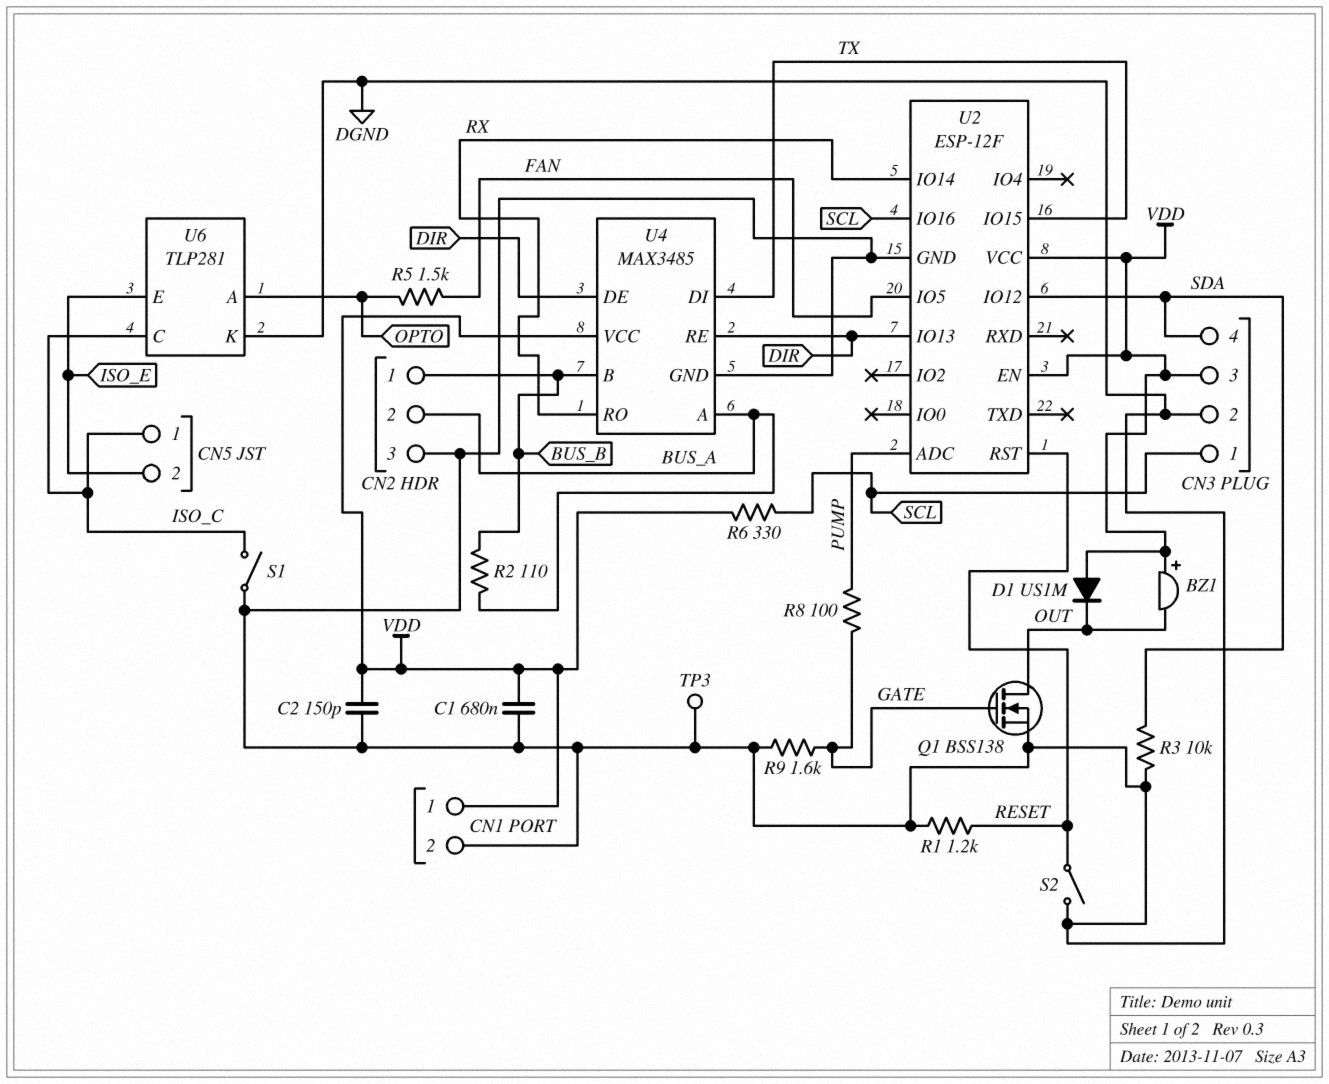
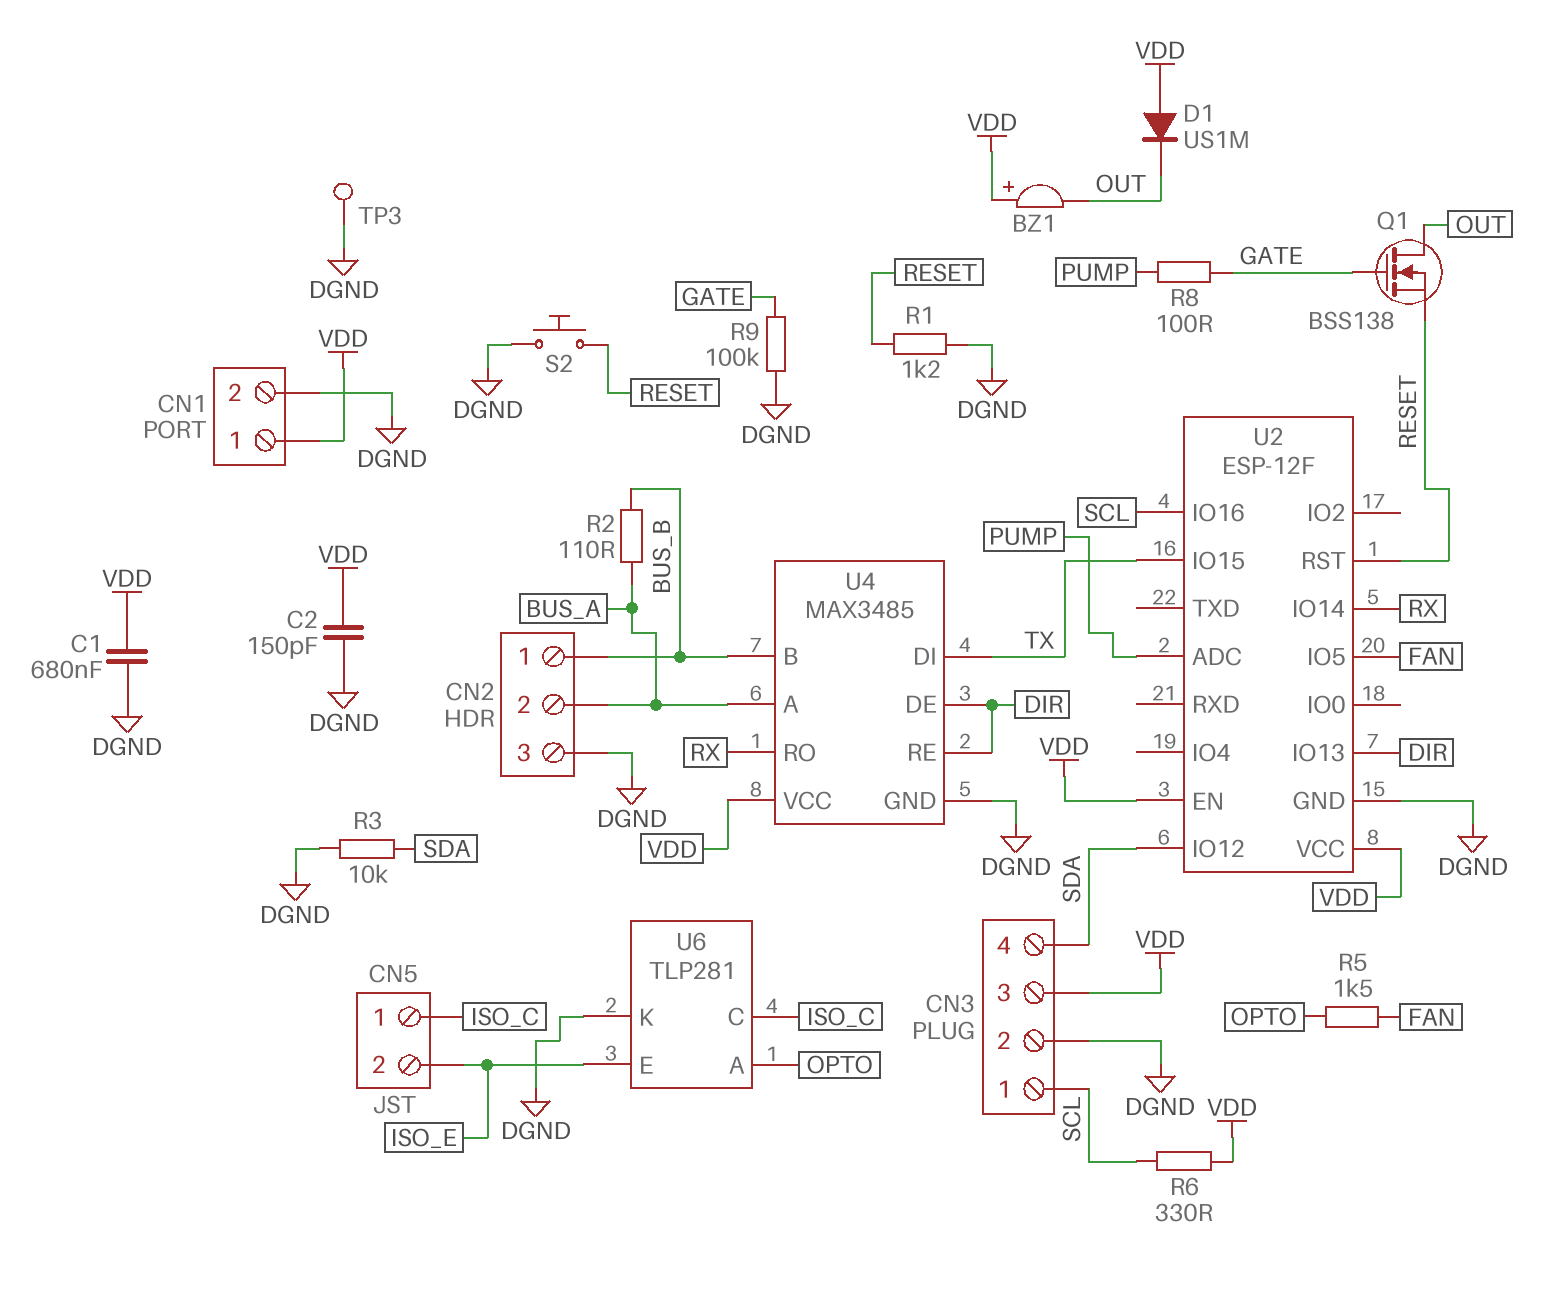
Q1: NMOS BSS138 (G GATE, D OUT, S DGND) -> NMOS BSS138 (G GATE, D OUT, S RESET)
R9: 1.6k (DGND, GATE) -> 100k (DGND, GATE)
S1: switch (DGND, ISO_C) -> none
S2: switch (DGND, RESET) -> button (DGND, RESET)

